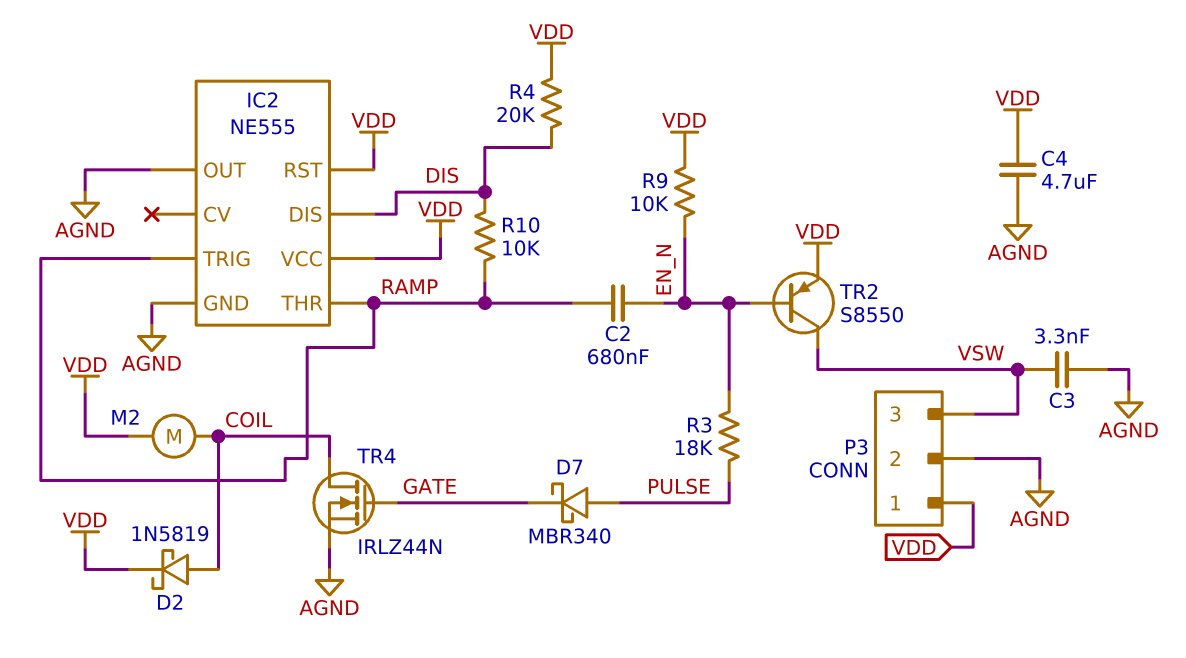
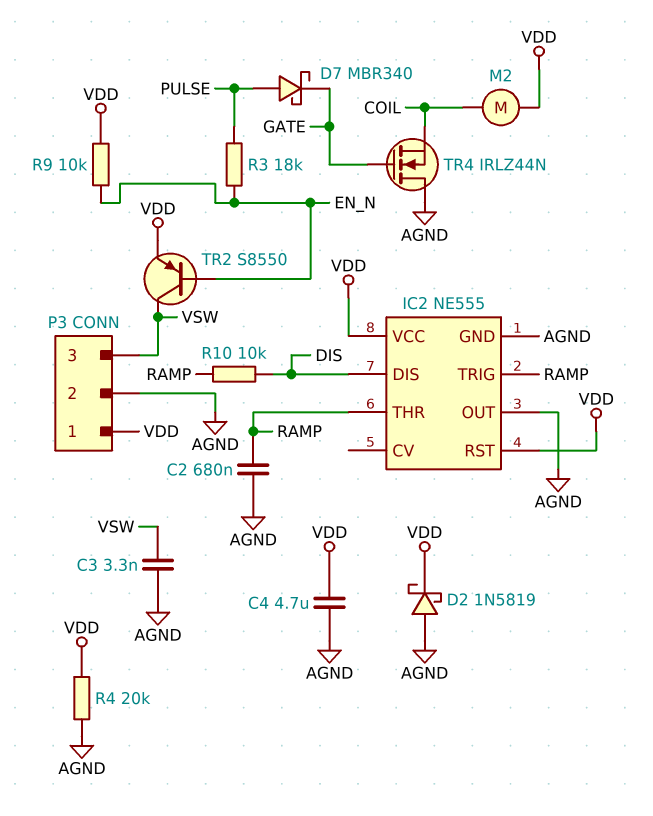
C2: 680nF (EN_N, RAMP) -> 680nF (AGND, RAMP)
D2: schottky 1N5819 (A COIL, K VDD) -> schottky 1N5819 (A AGND, K VDD)
R4: 20k (DIS, VDD) -> 20k (AGND, VDD)
TR4: NMOS IRLZ44N (G GATE, D COIL, S AGND) -> NMOS IRLZ44N (G GATE, D AGND, S COIL)

